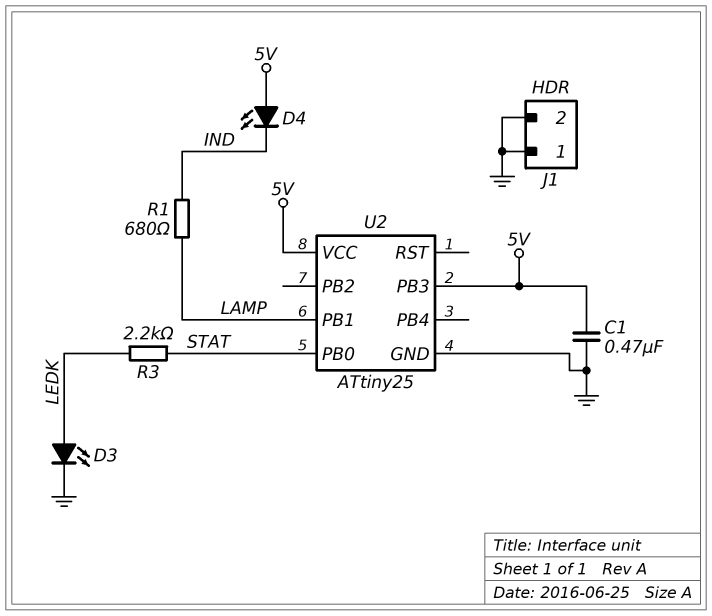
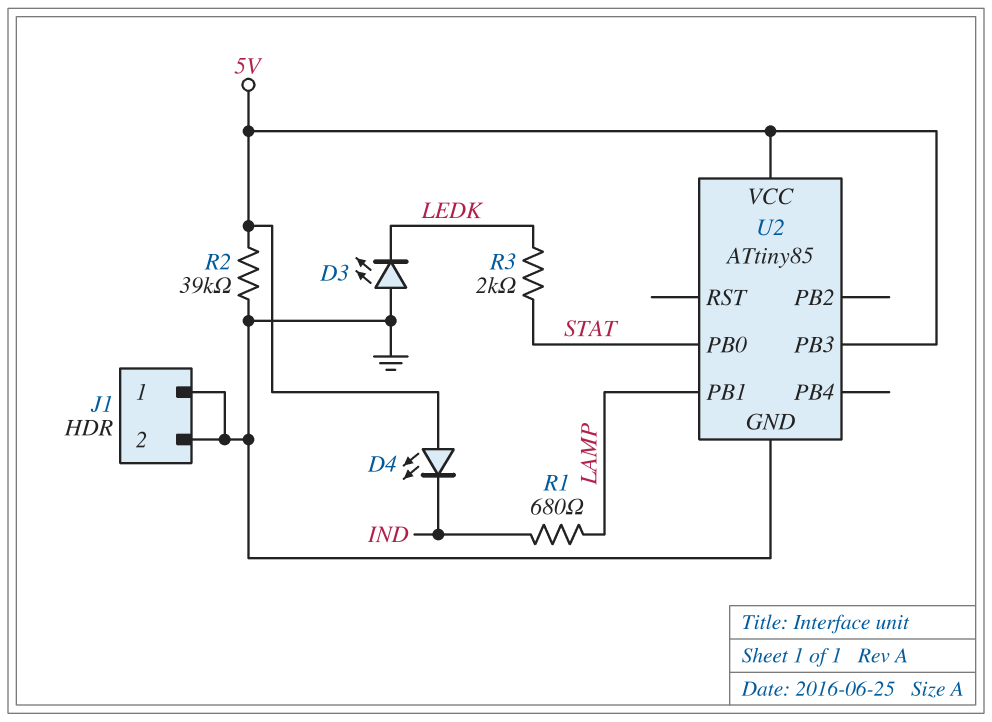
C1: 470nF (5V, GND) -> none
D3: LED (A LEDK, K GND) -> LED (A GND, K LEDK)
R2: none -> 39k (5V, GND)
R3: 2.2k (LEDK, STAT) -> 2k (LEDK, STAT)
U2: ATtiny25 -> ATtiny85

